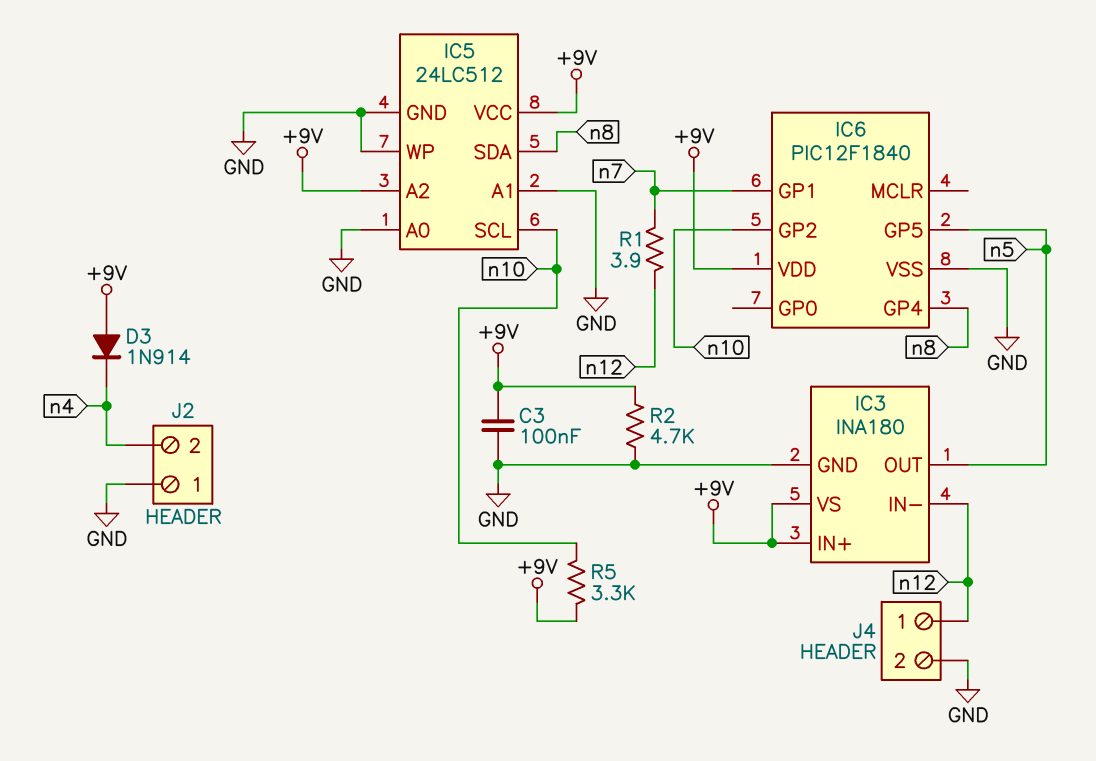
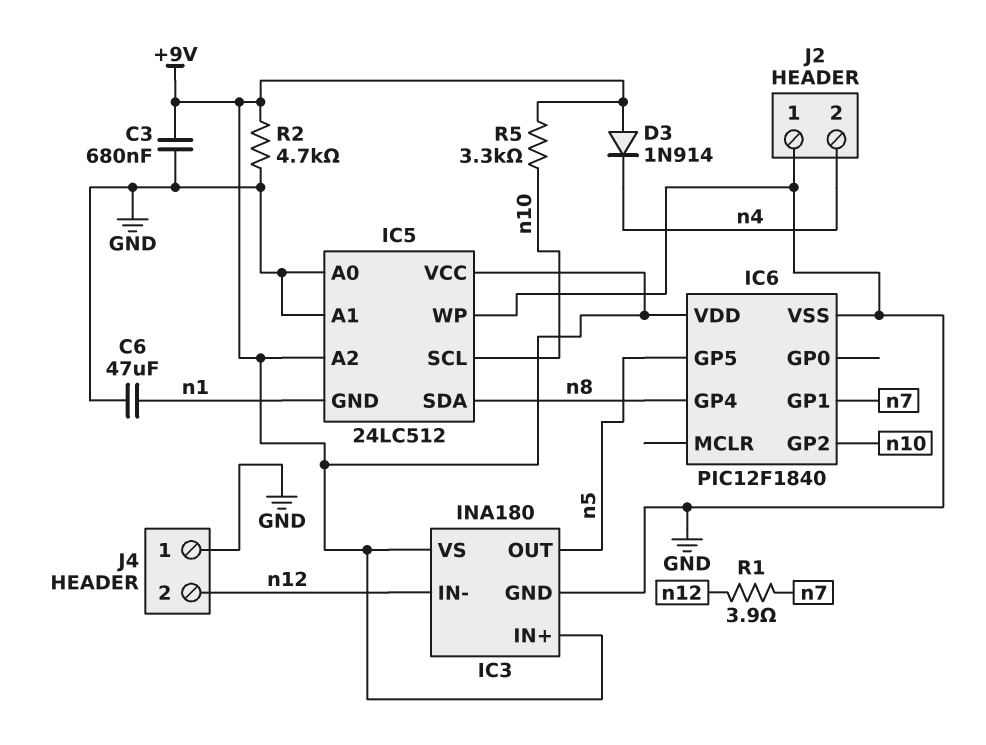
C3: 100nF (+9V, GND) -> 680nF (+9V, GND)
C6: none -> 47uF (GND, n1)
IC5 pin GND: GND -> n1
J4 pin 1: n12 -> GND
J4 pin 2: GND -> n12

